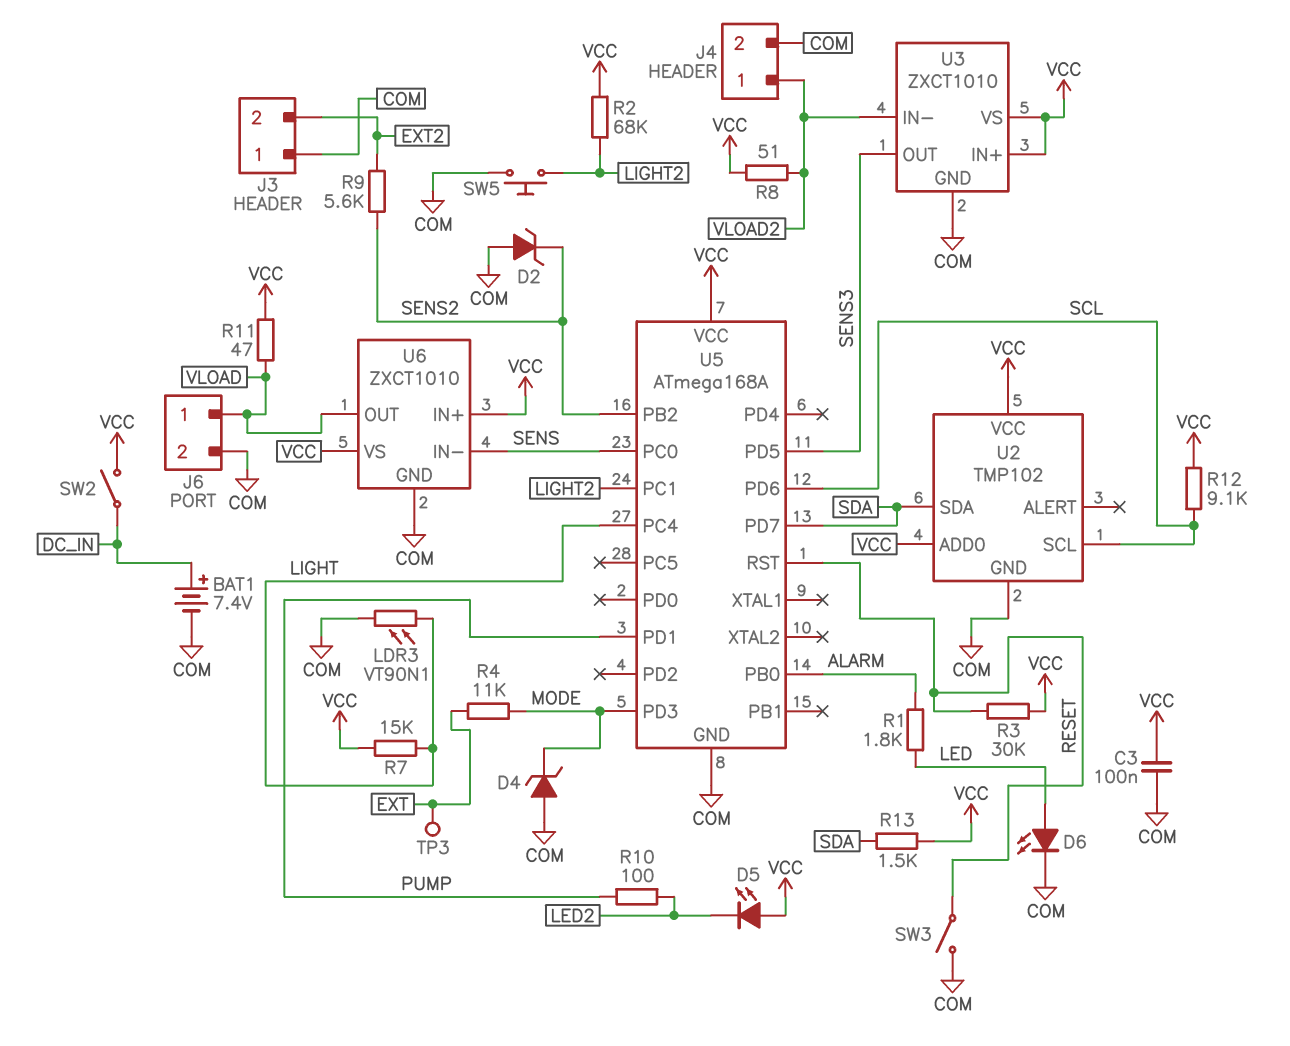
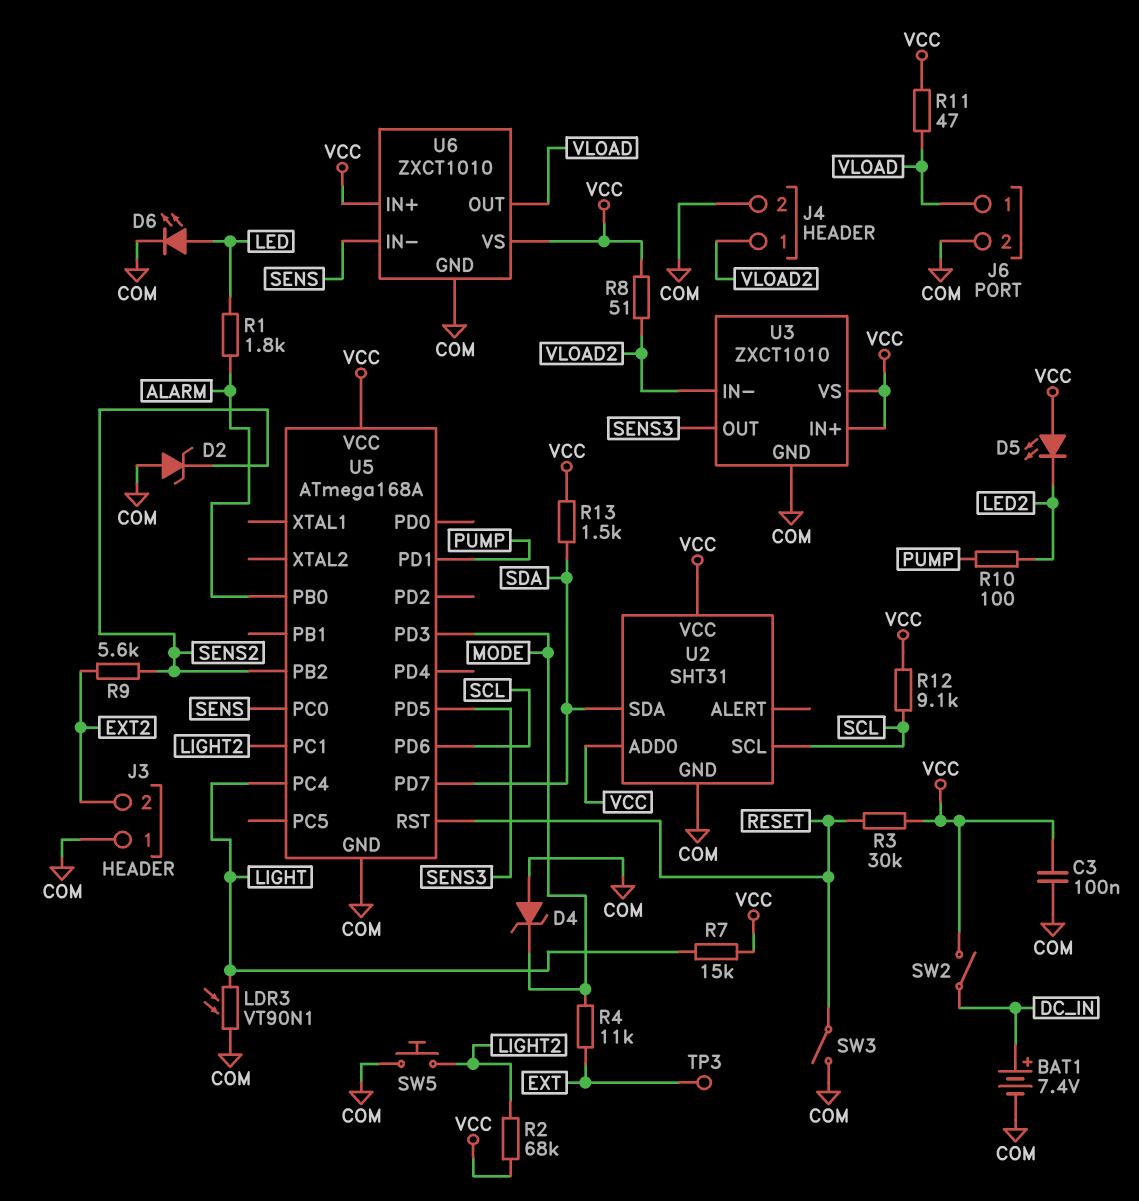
U2: TMP102 -> SHT31

